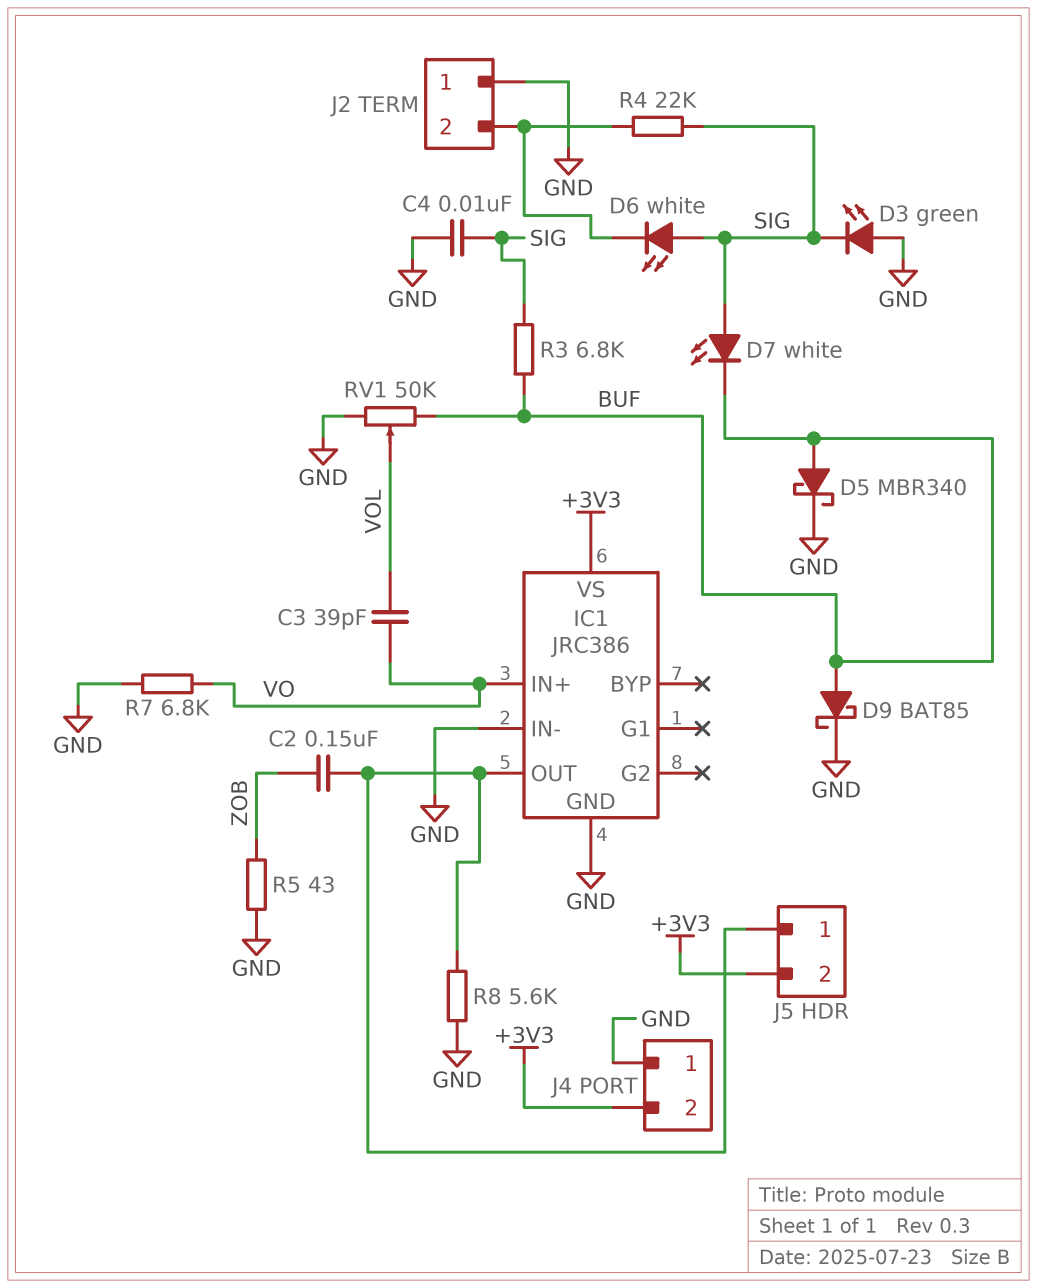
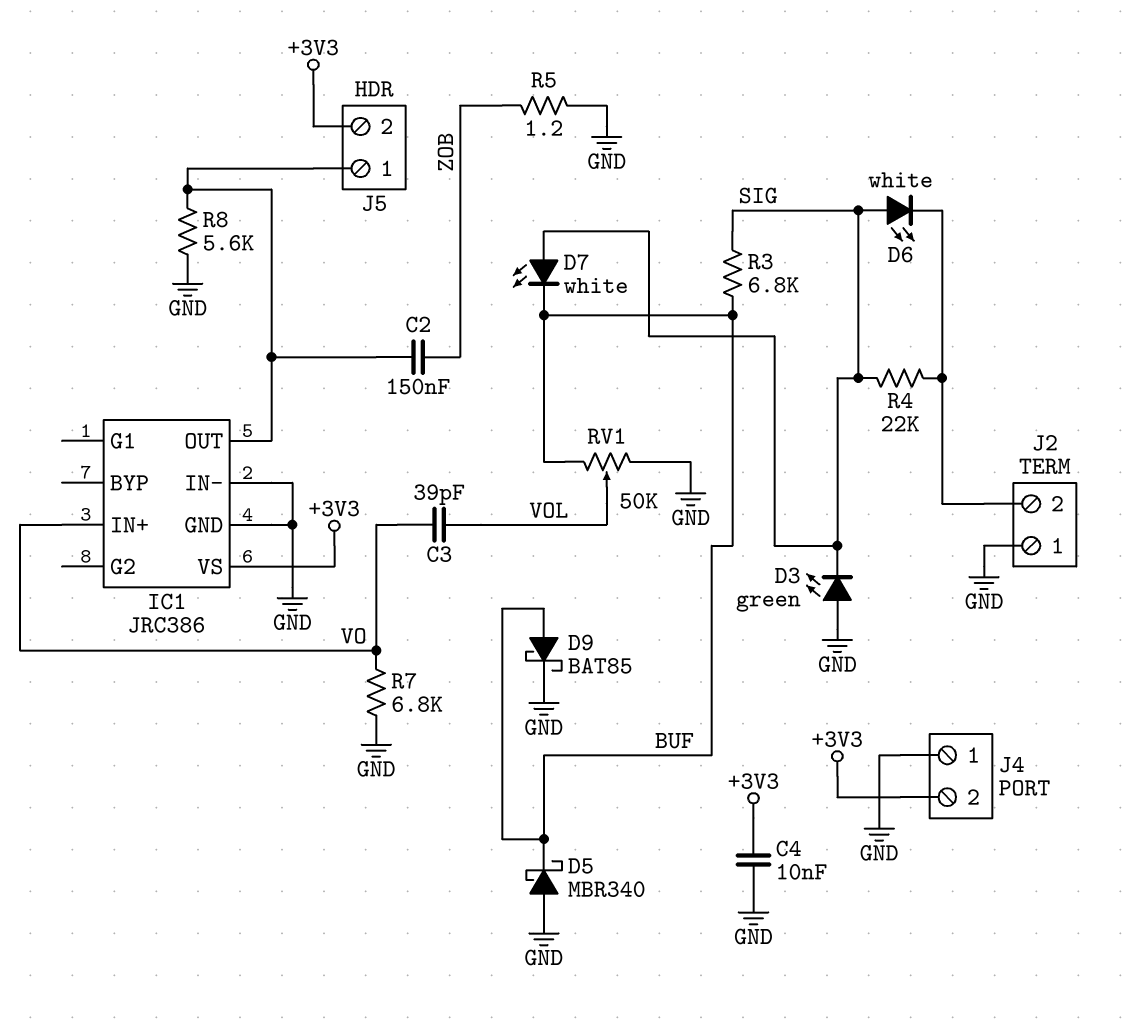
C4: 10nF (GND, SIG) -> 10nF (+3V3, GND)
D5: schottky MBR340 (A BUF, K GND) -> schottky MBR340 (A GND, K BUF)
R5: 43 (GND, ZOB) -> 1.2 (GND, ZOB)

